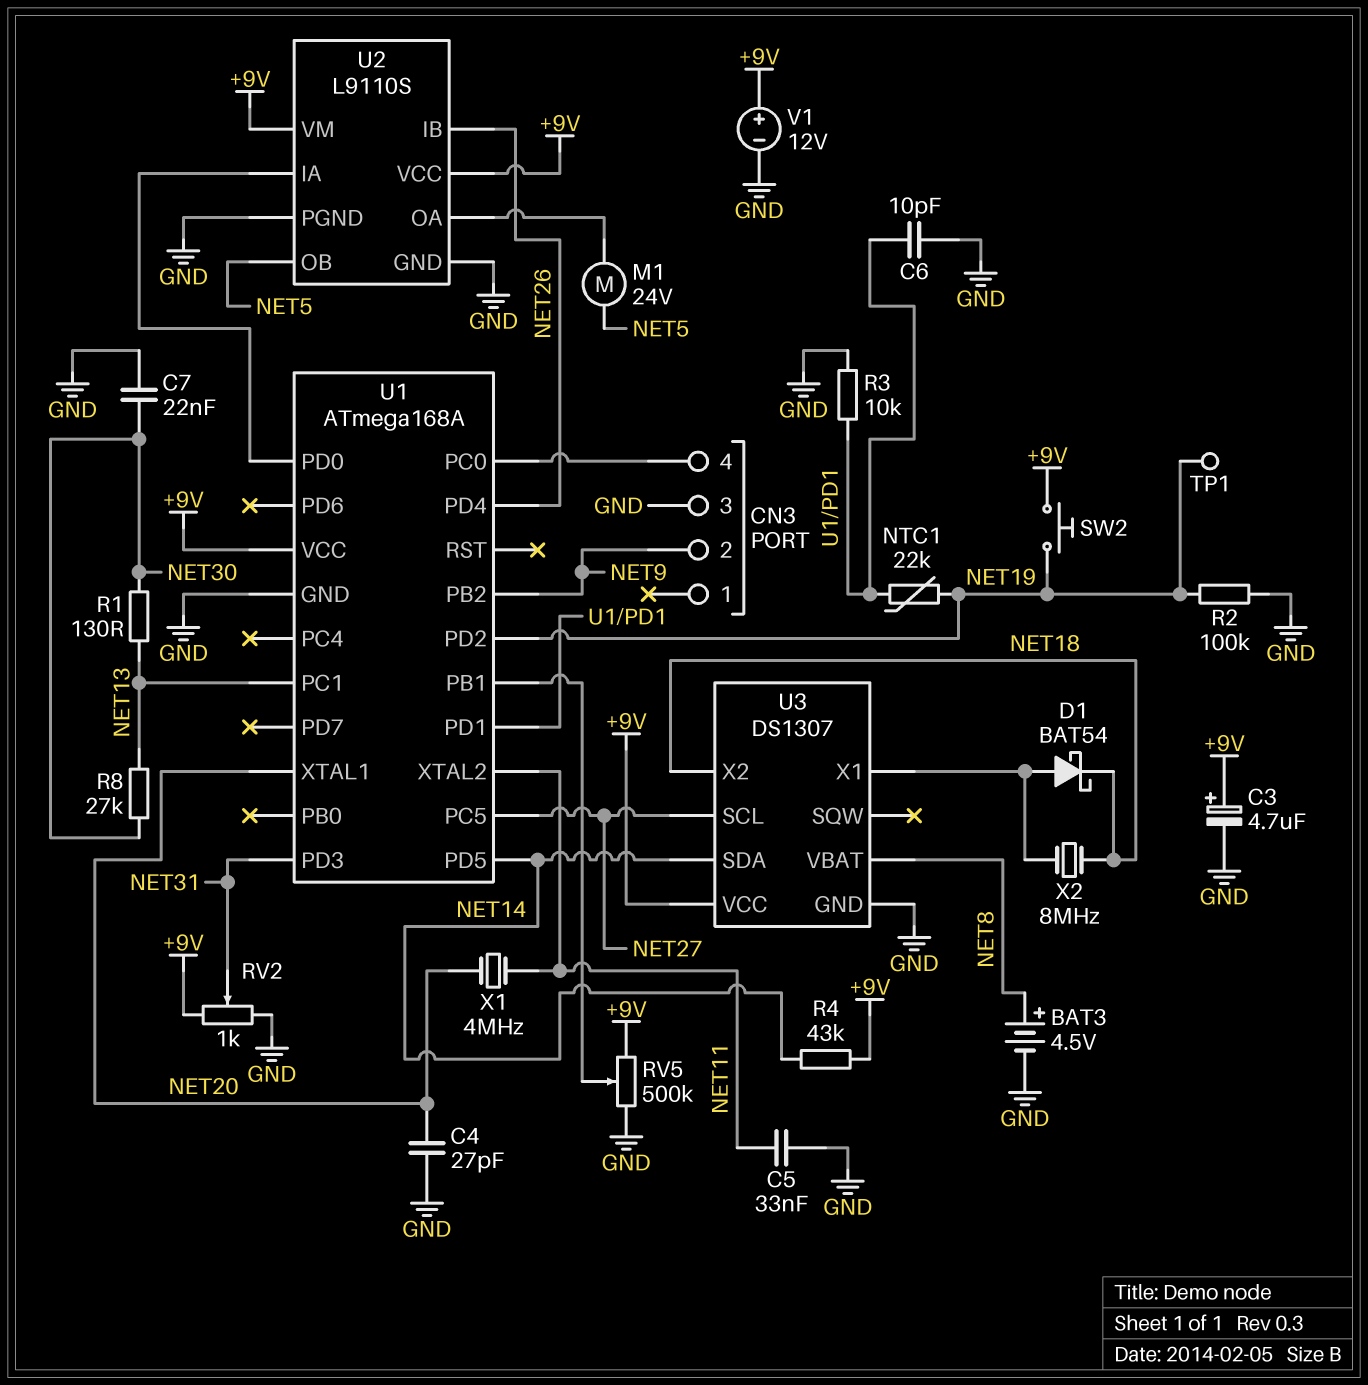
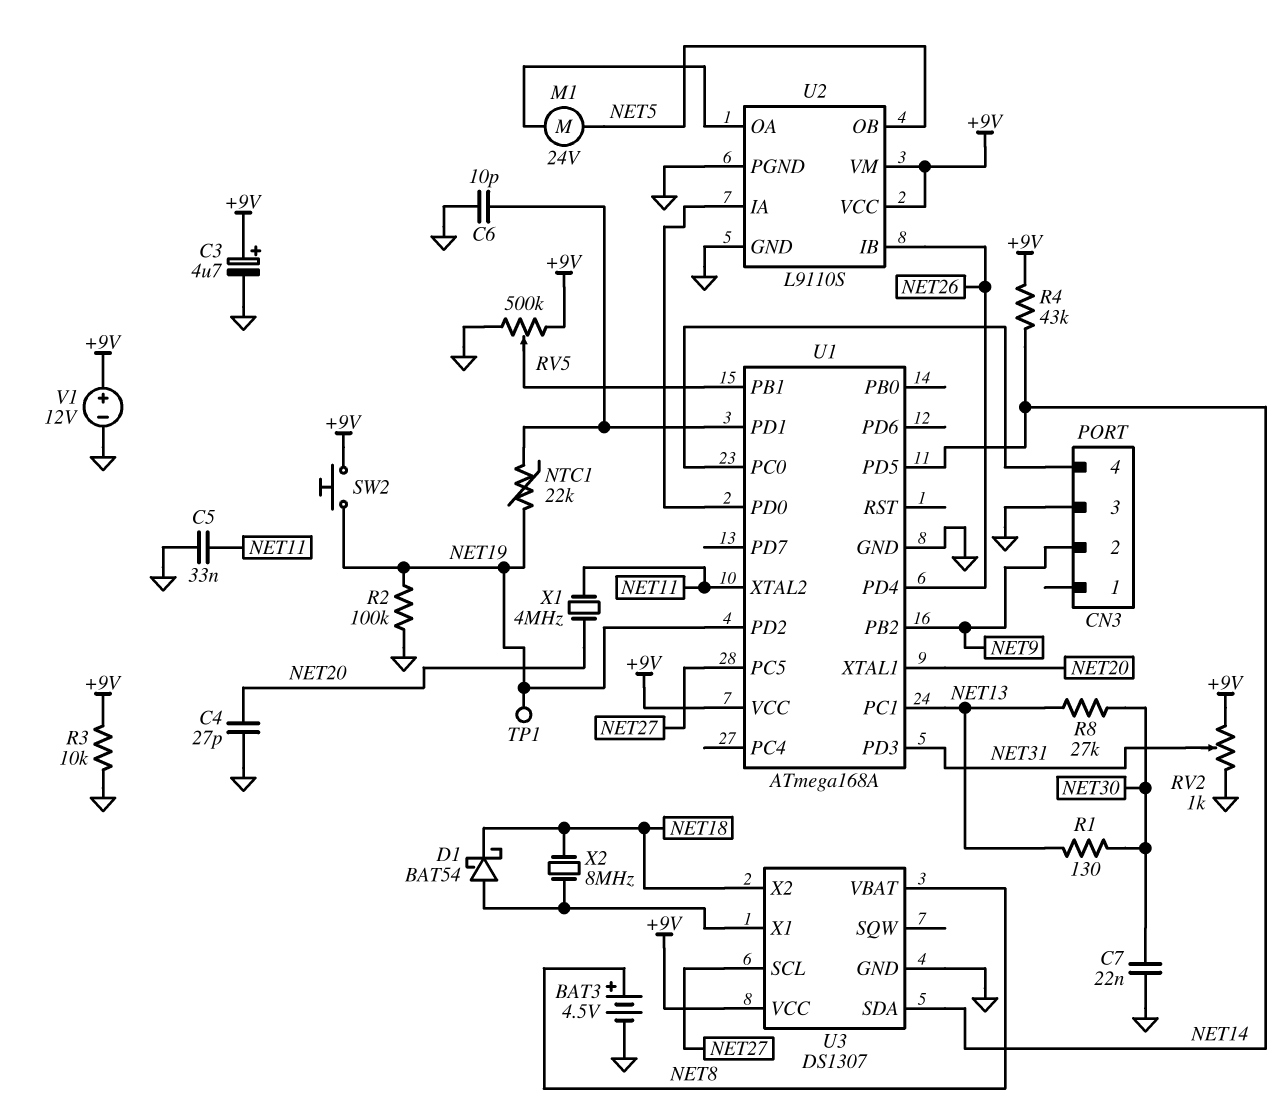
R3: 10k (GND, U1/PD1) -> 10k (+9V, GND)

